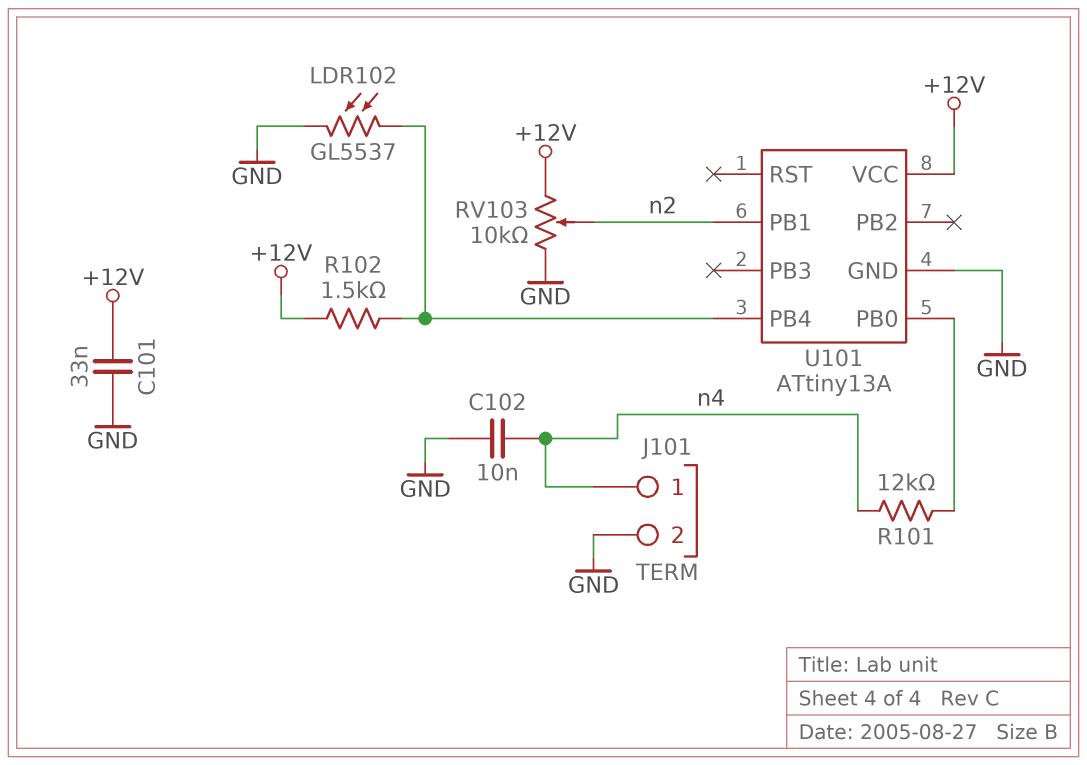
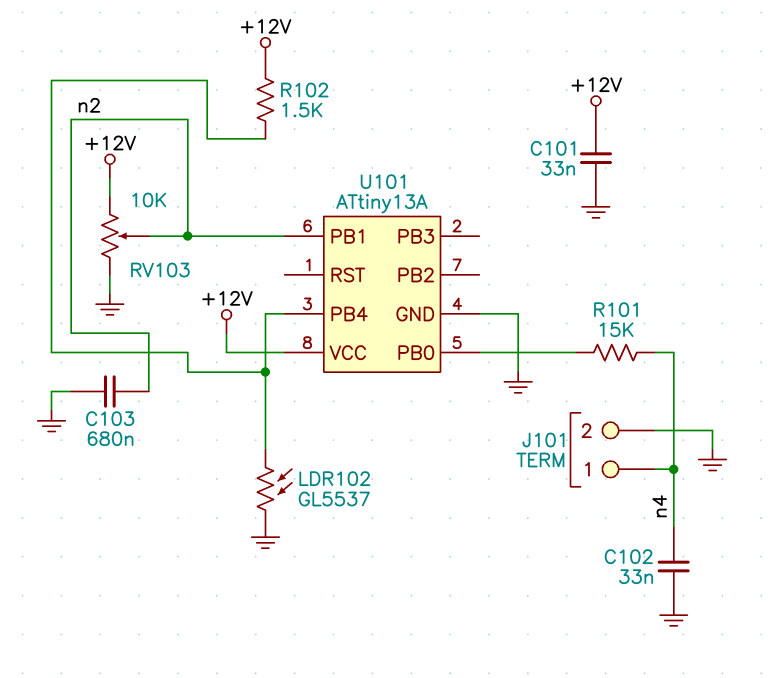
C102: 10nF (GND, n4) -> 33nF (GND, n4)
C103: none -> 680nF (GND, n2)
R101: 12k (U101/PB0, n4) -> 15k (U101/PB0, n4)

